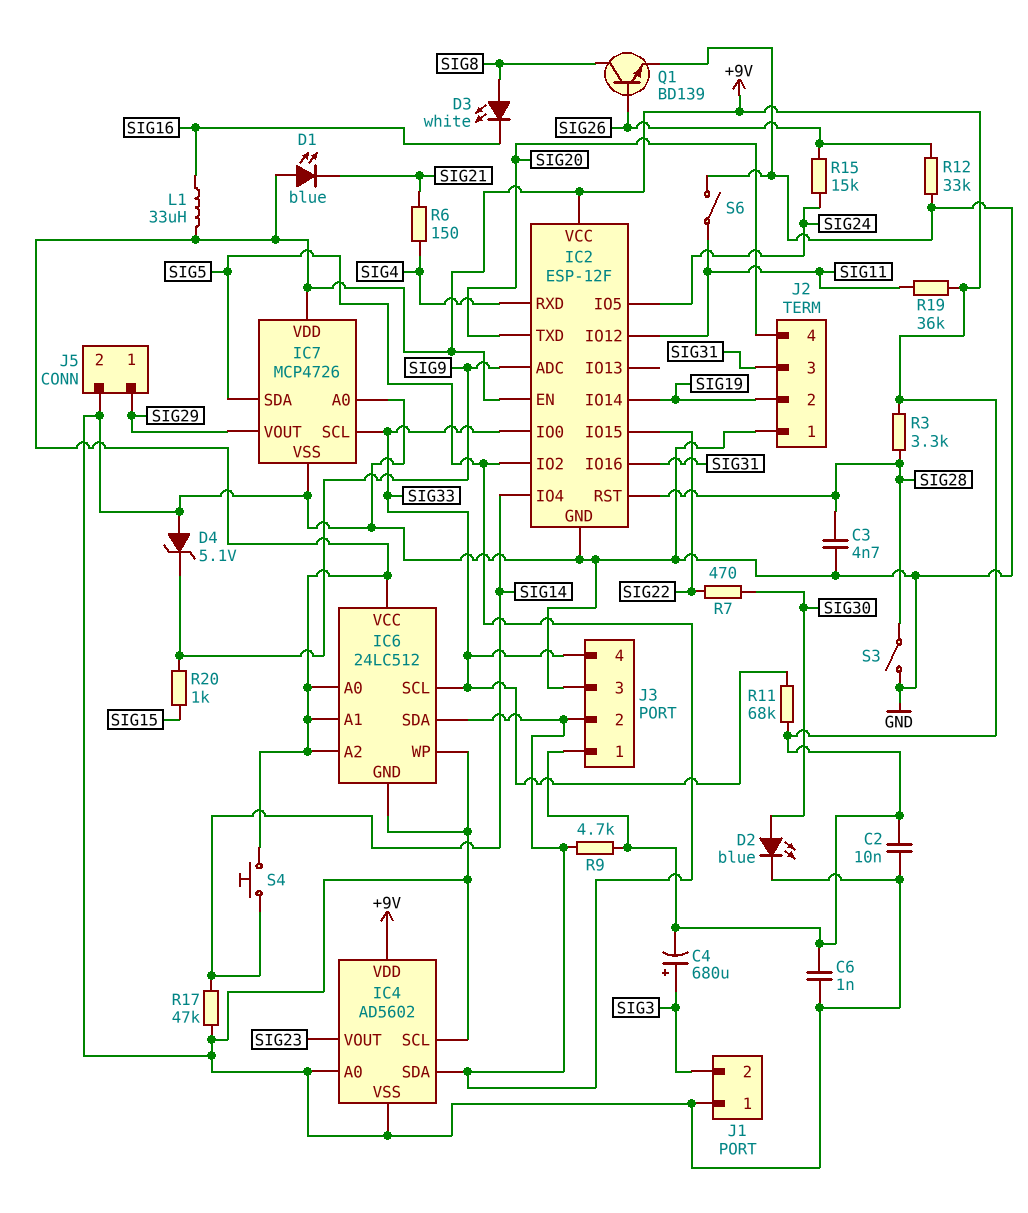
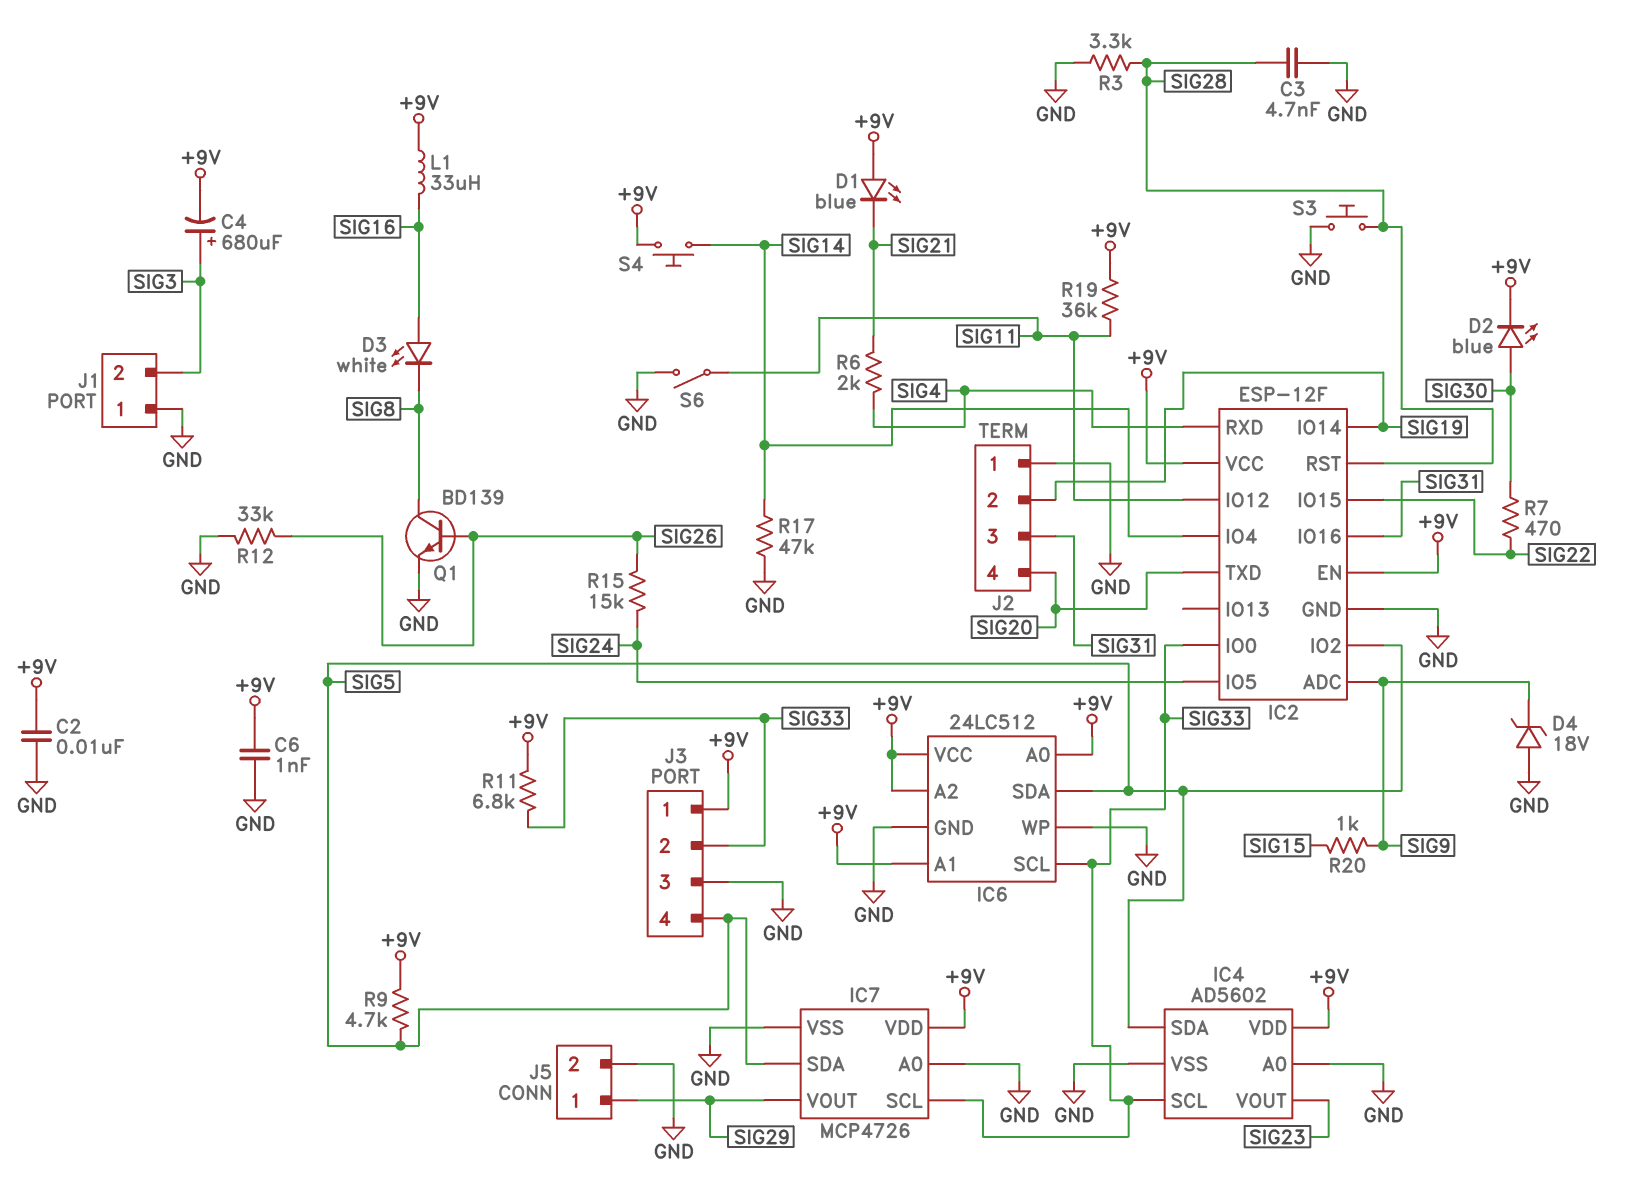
D2: LED blue (A SIG30, K GND) -> LED blue (A SIG30, K +9V)
D3: LED white (A SIG8, K SIG16) -> LED white (A SIG16, K SIG8)
D4: zener 5.1V (A GND, K SIG9) -> zener 18V (A GND, K SIG9)
IC4 pin SCL: GND -> SIG33
J3 pin 2: SIG5 -> SIG33
J3 pin 4: SIG33 -> SIG5
R3: 3.3k (+9V, SIG28) -> 3.3k (GND, SIG28)
R6: 150 (SIG4, SIG21) -> 2k (SIG4, SIG21)
R11: 68k (+9V, SIG33) -> 6.8k (+9V, SIG33)
S3: switch (GND, SIG28) -> button (GND, SIG28)

